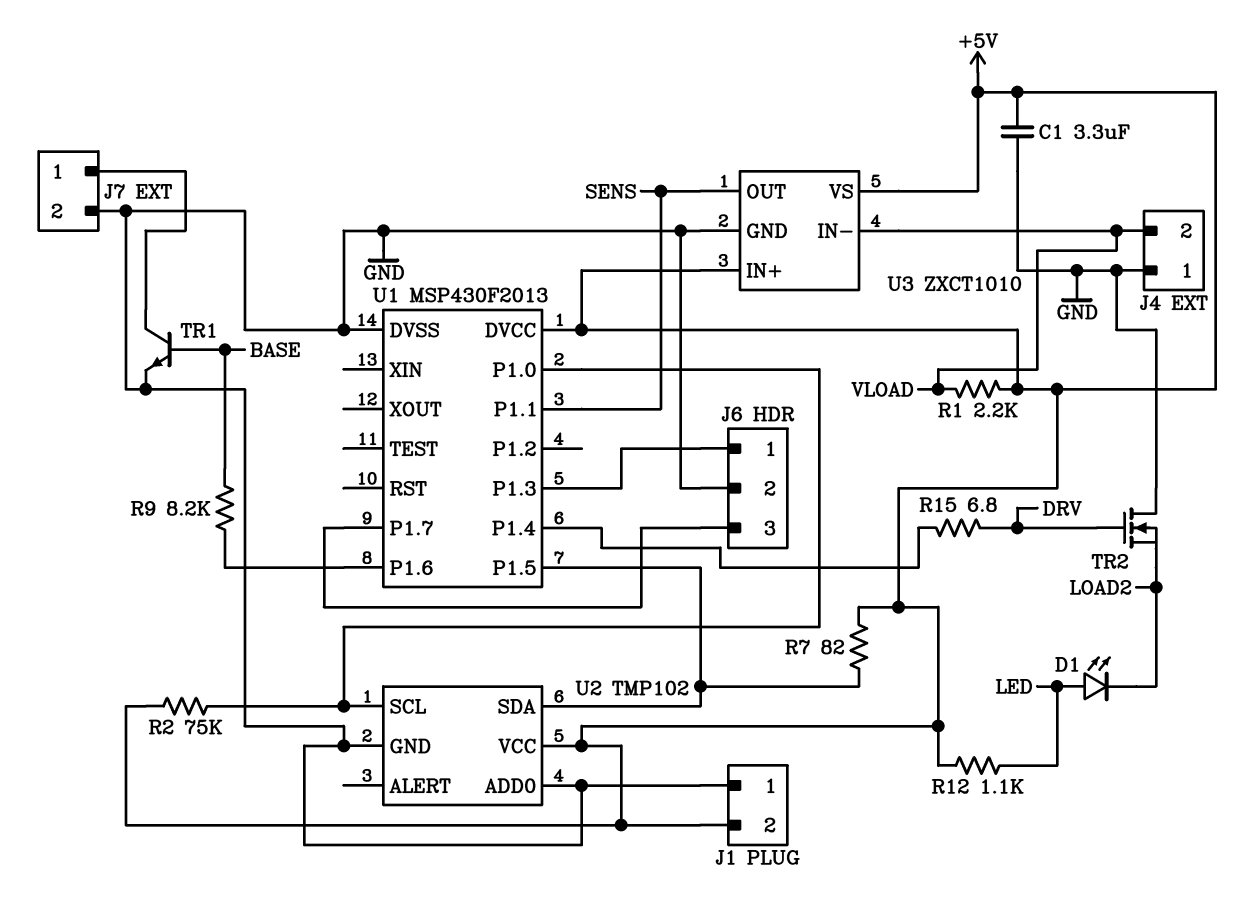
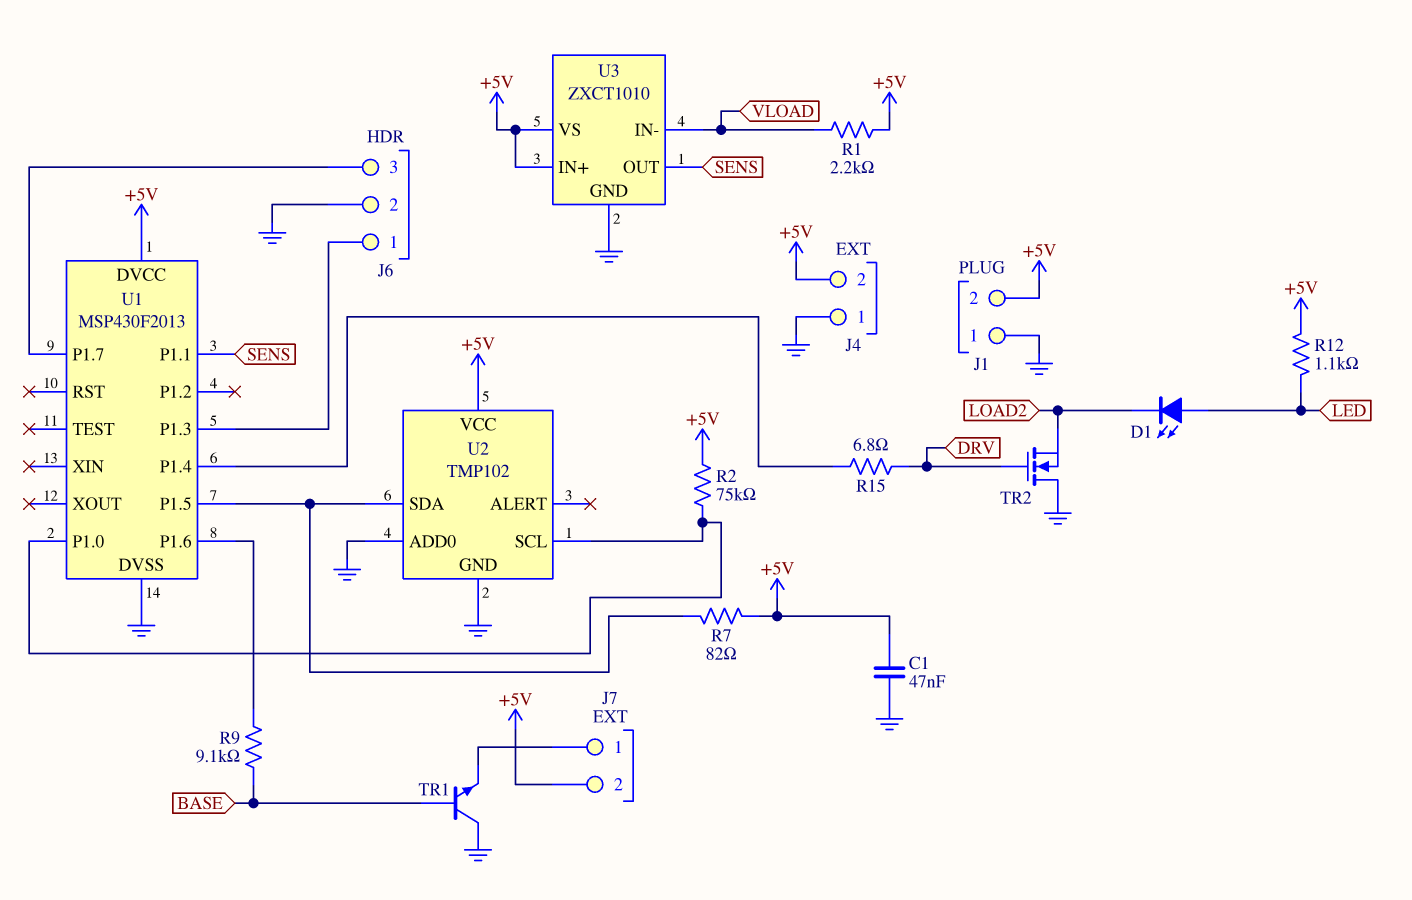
C1: 3.3uF (+5V, GND) -> 47nF (+5V, GND)
J4 pin 2: VLOAD -> +5V
J7 pin 2: GND -> +5V
R9: 8.2k (BASE, U1/P1.6) -> 9.1k (BASE, U1/P1.6)
TR1: NPN (B BASE, C J7/1, E GND) -> NPN (B BASE, C GND, E J7/1)

